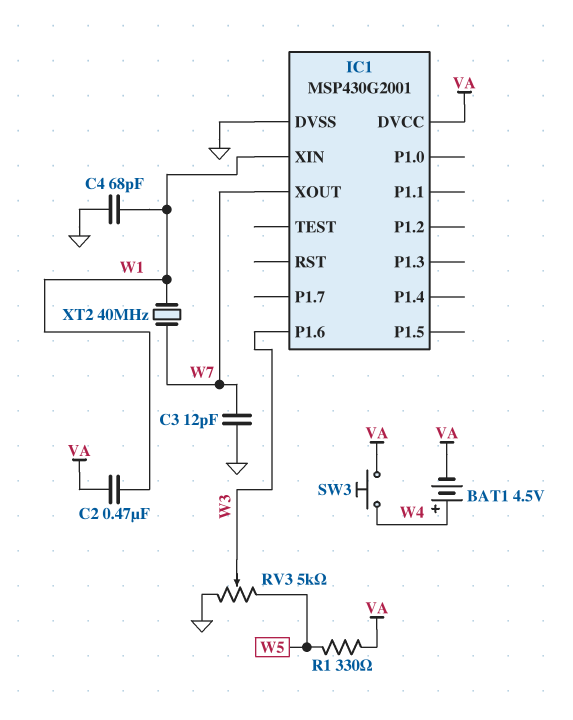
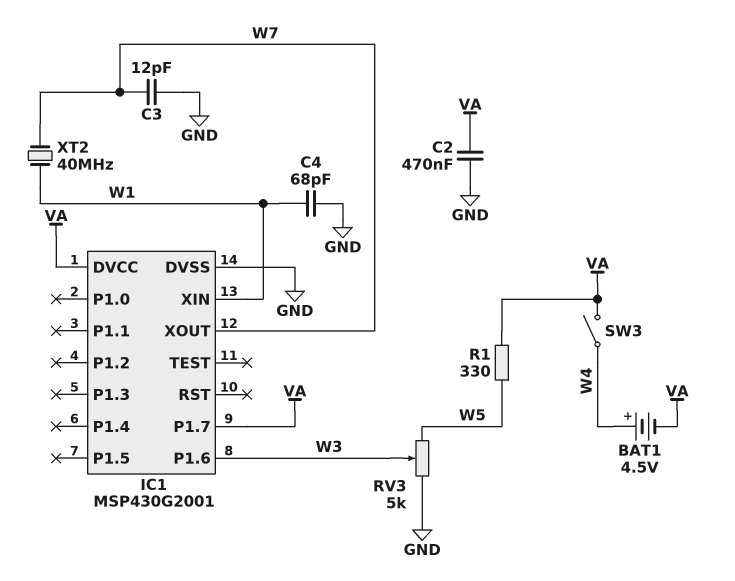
C2: 470nF (VA, W1) -> 470nF (GND, VA)
IC1 pin P1.7: none -> VA
SW3: button (VA, W4) -> switch (VA, W4)

